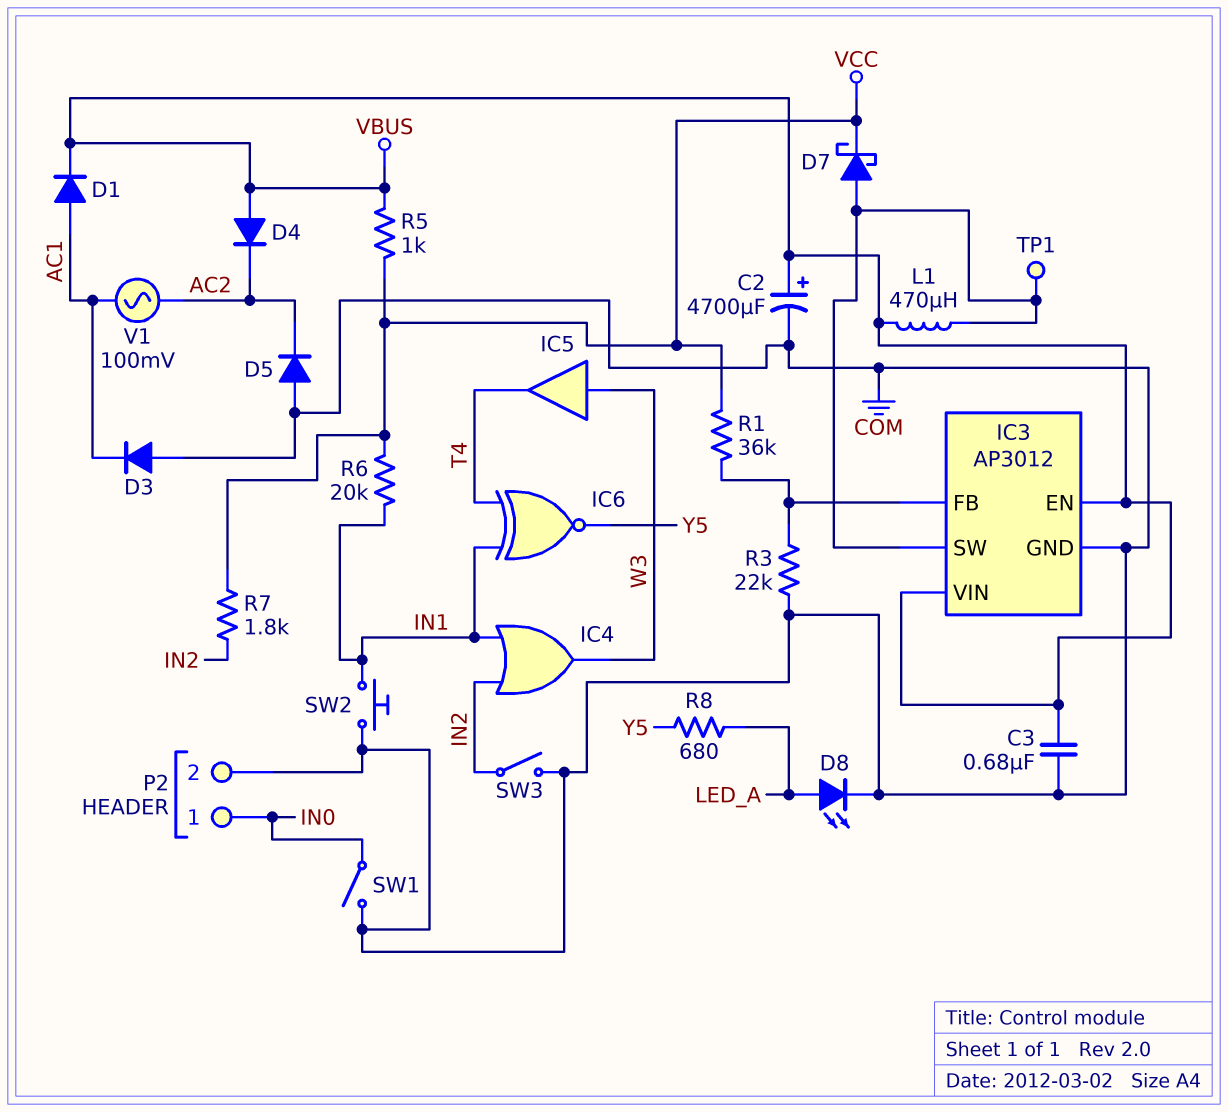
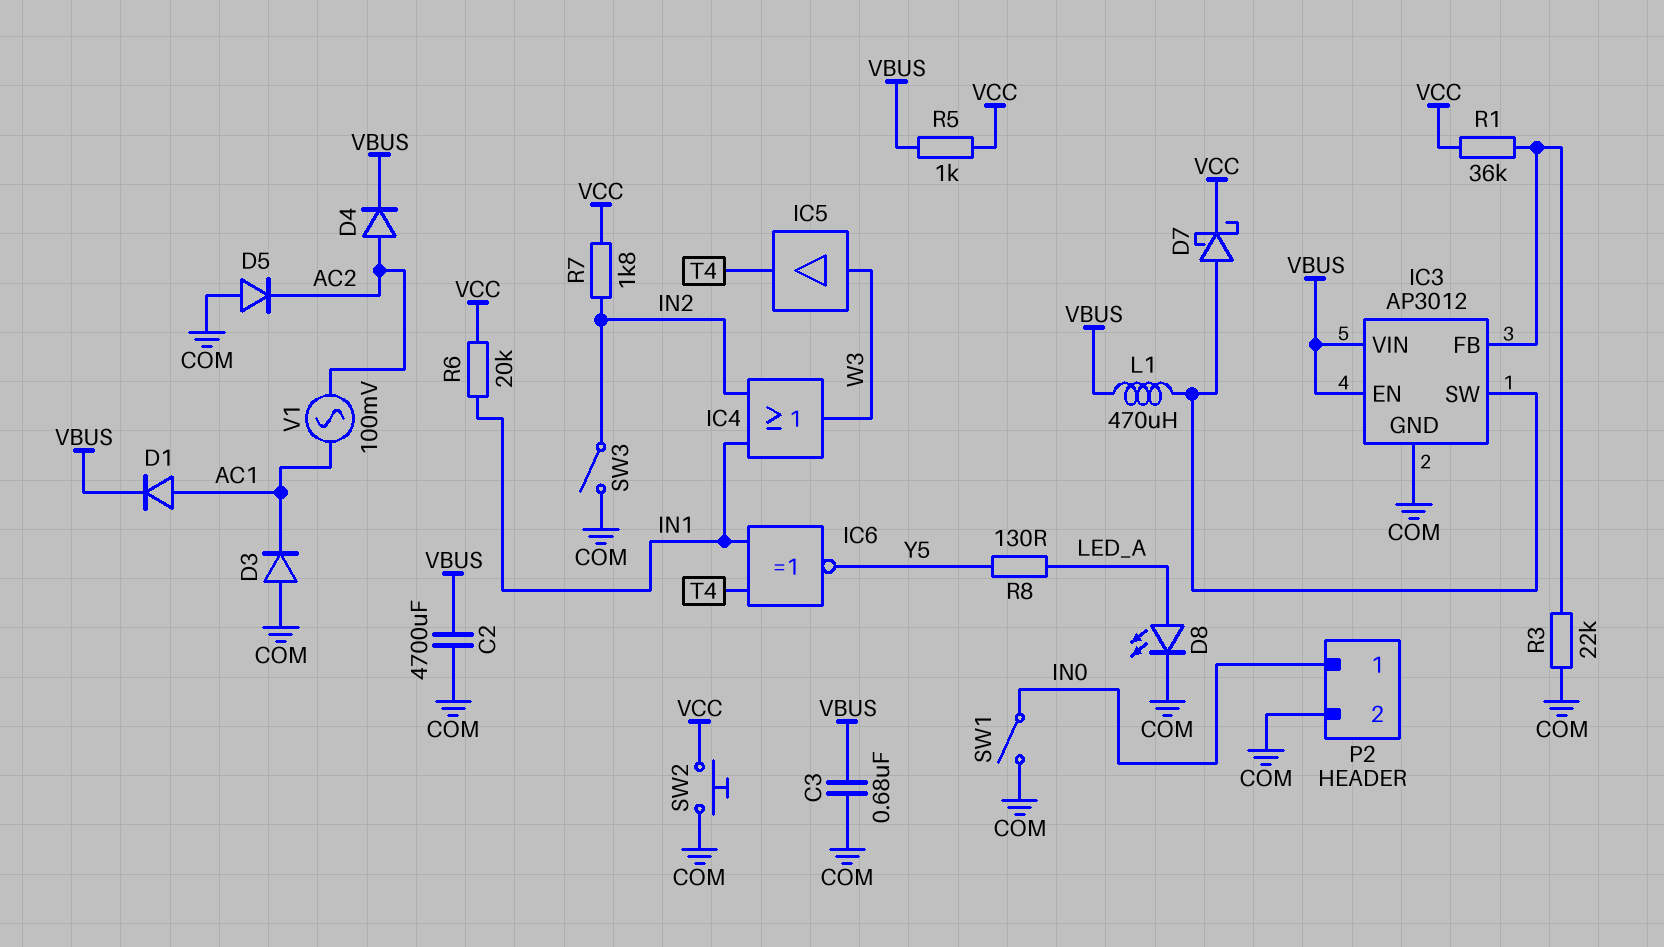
C2: 4700uF (plus VBUS, minus COM) -> 4700uF (COM, VBUS)
D4: diode (A VBUS, K AC2) -> diode (A AC2, K VBUS)
R8: 680 (LED_A, Y5) -> 130 (LED_A, Y5)
SW2: button (COM, IN1) -> button (COM, VCC)
TP1: test point (IC3/SW) -> none

